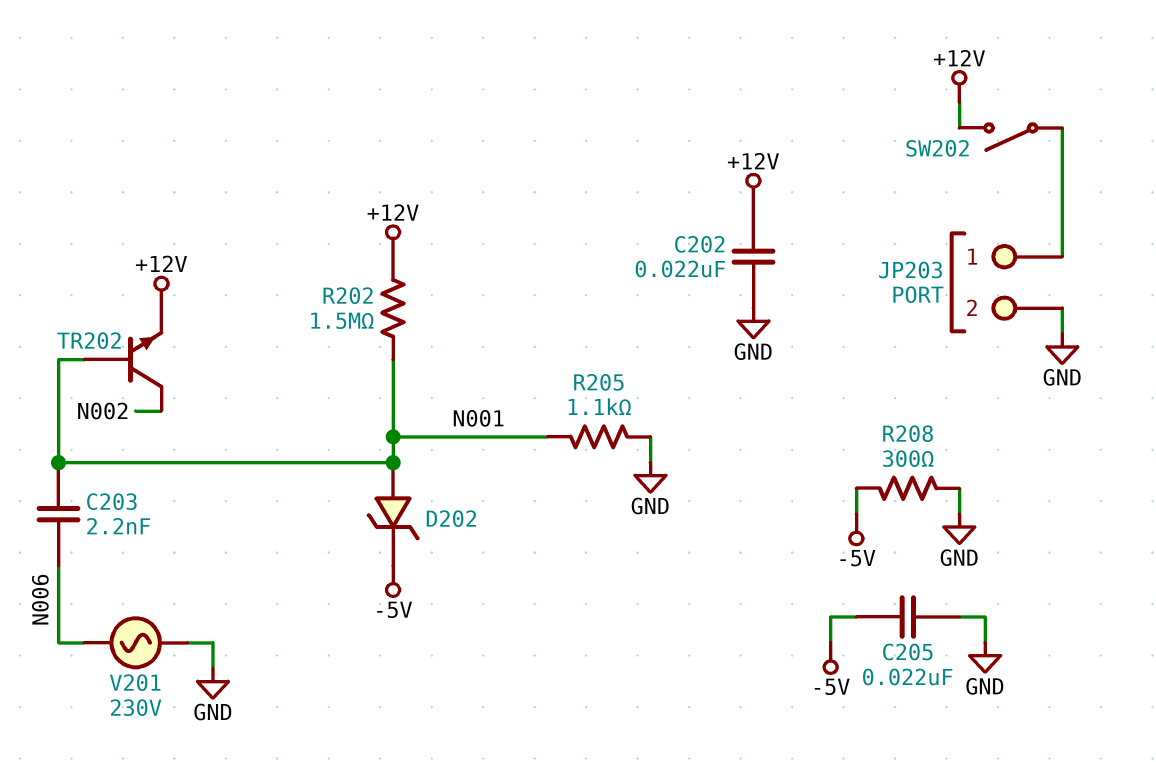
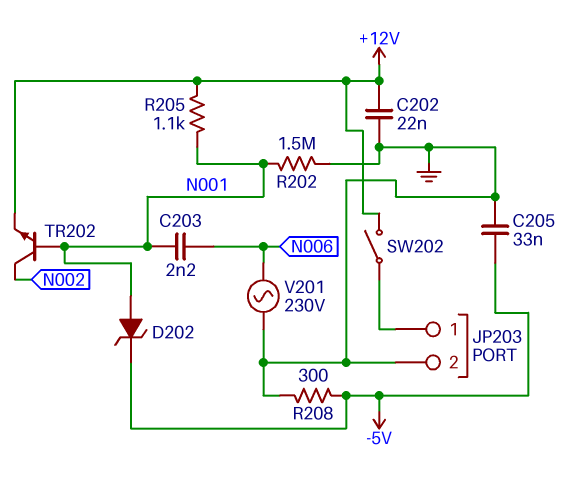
C205: 22nF (-5V, GND) -> 33nF (-5V, GND)
R202: 1.5M (+12V, N001) -> 1.5M (GND, N001)
R205: 1.1k (GND, N001) -> 1.1k (+12V, N001)

